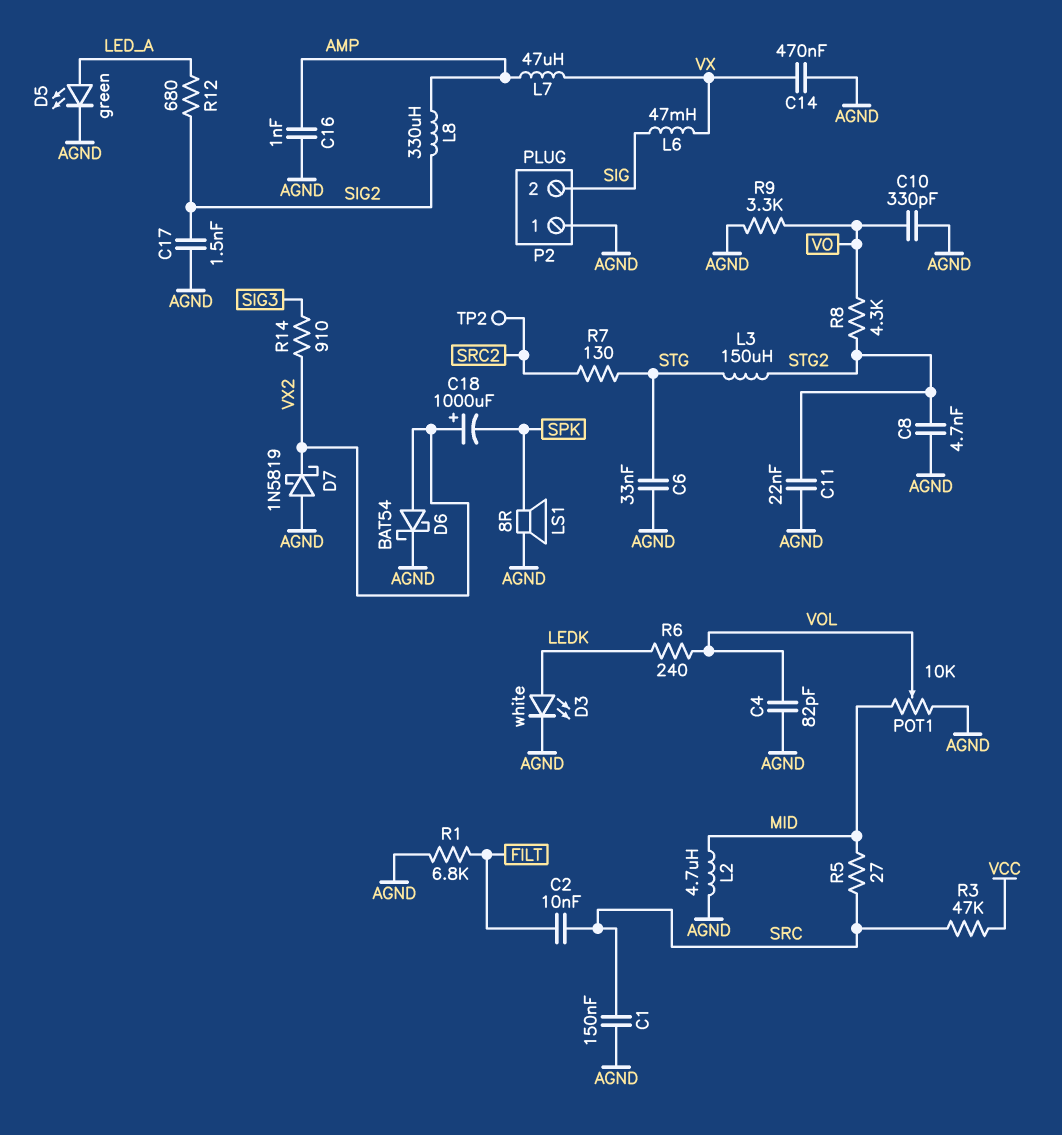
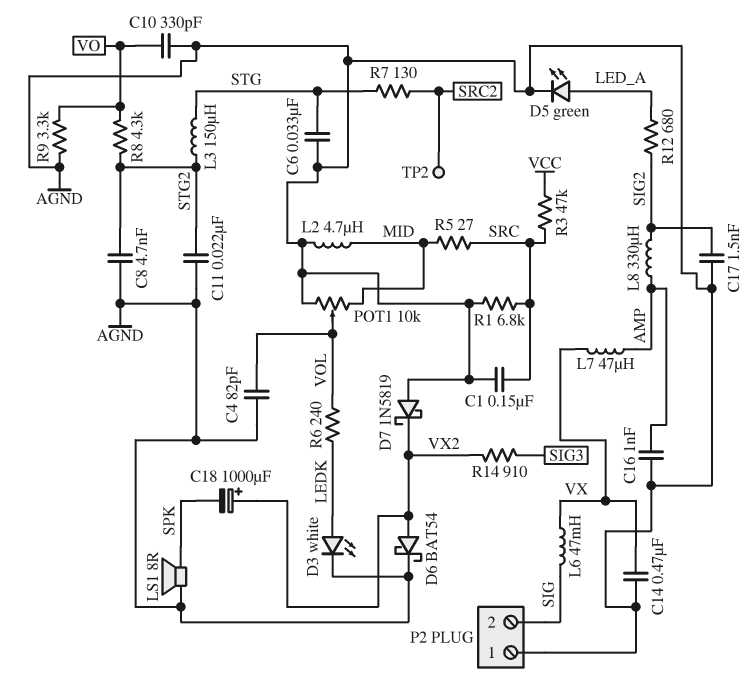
C2: 10nF (FILT, SRC) -> none
R1: 6.8k (AGND, FILT) -> 6.8k (AGND, SRC)

